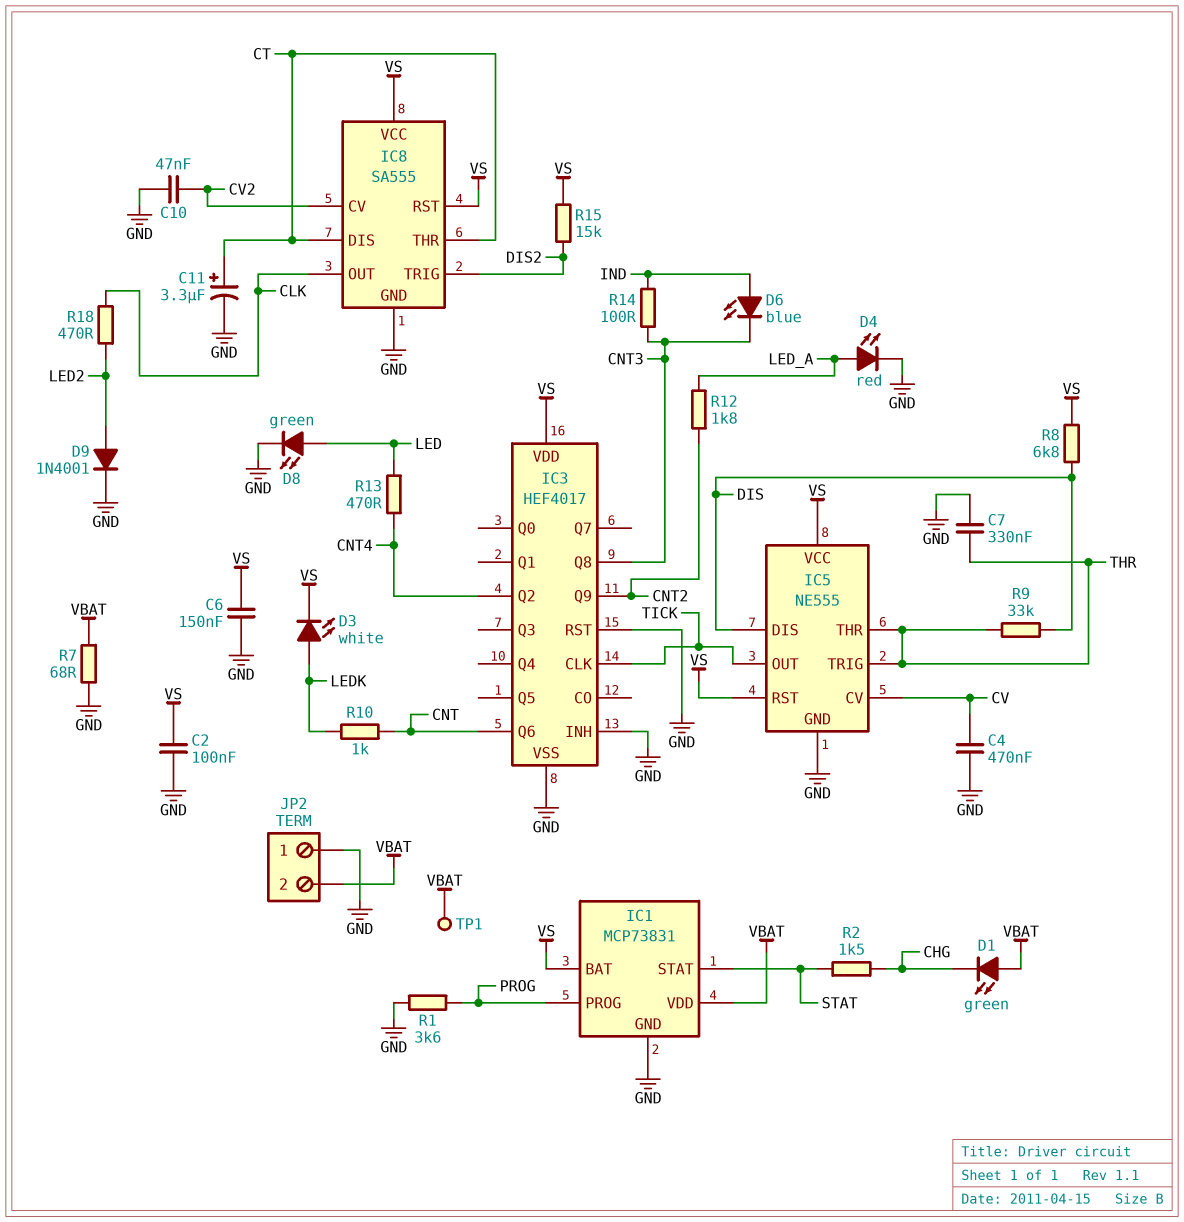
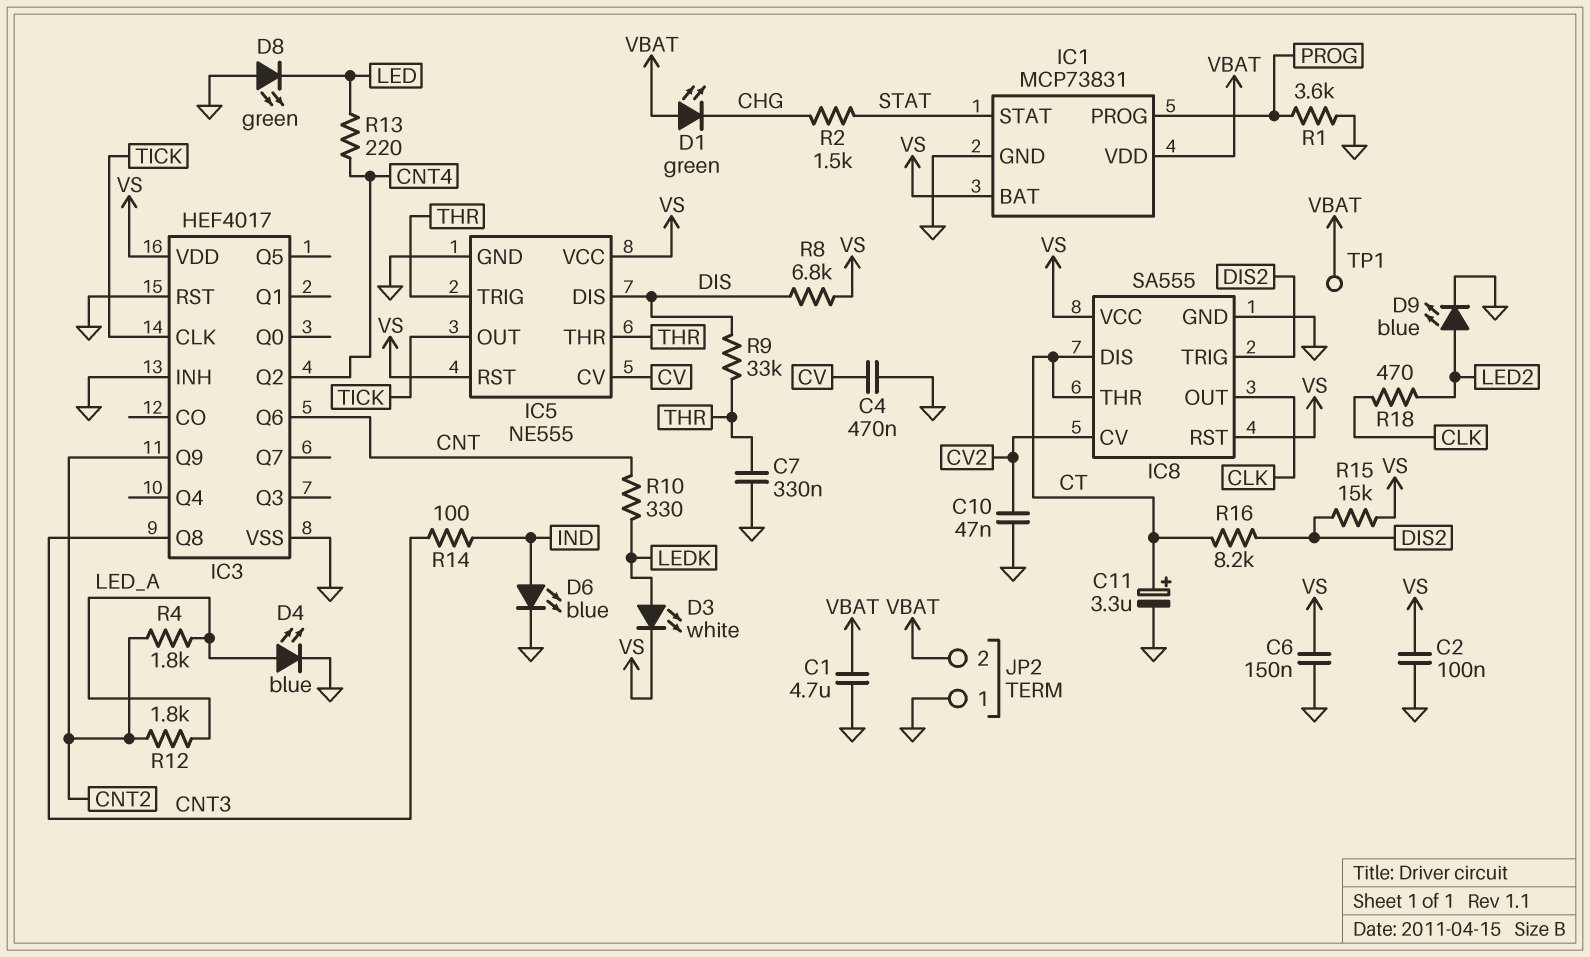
C1: none -> 4.7uF (GND, VBAT)
D4: LED red (A LED_A, K GND) -> LED blue (A LED_A, K GND)
D6: LED blue (A IND, K CNT3) -> LED blue (A IND, K GND)
D8: LED green (A LED, K GND) -> LED green (A GND, K LED)
D9: diode 1N4001 (A LED2, K GND) -> LED blue (A LED2, K GND)
R4: none -> 1.8k (CNT2, LED_A)
R7: 68 (GND, VBAT) -> none
R10: 1k (CNT, LEDK) -> 330 (CNT, LEDK)
R13: 470 (CNT4, LED) -> 220 (CNT4, LED)
R16: none -> 8.2k (CT, DIS2)

